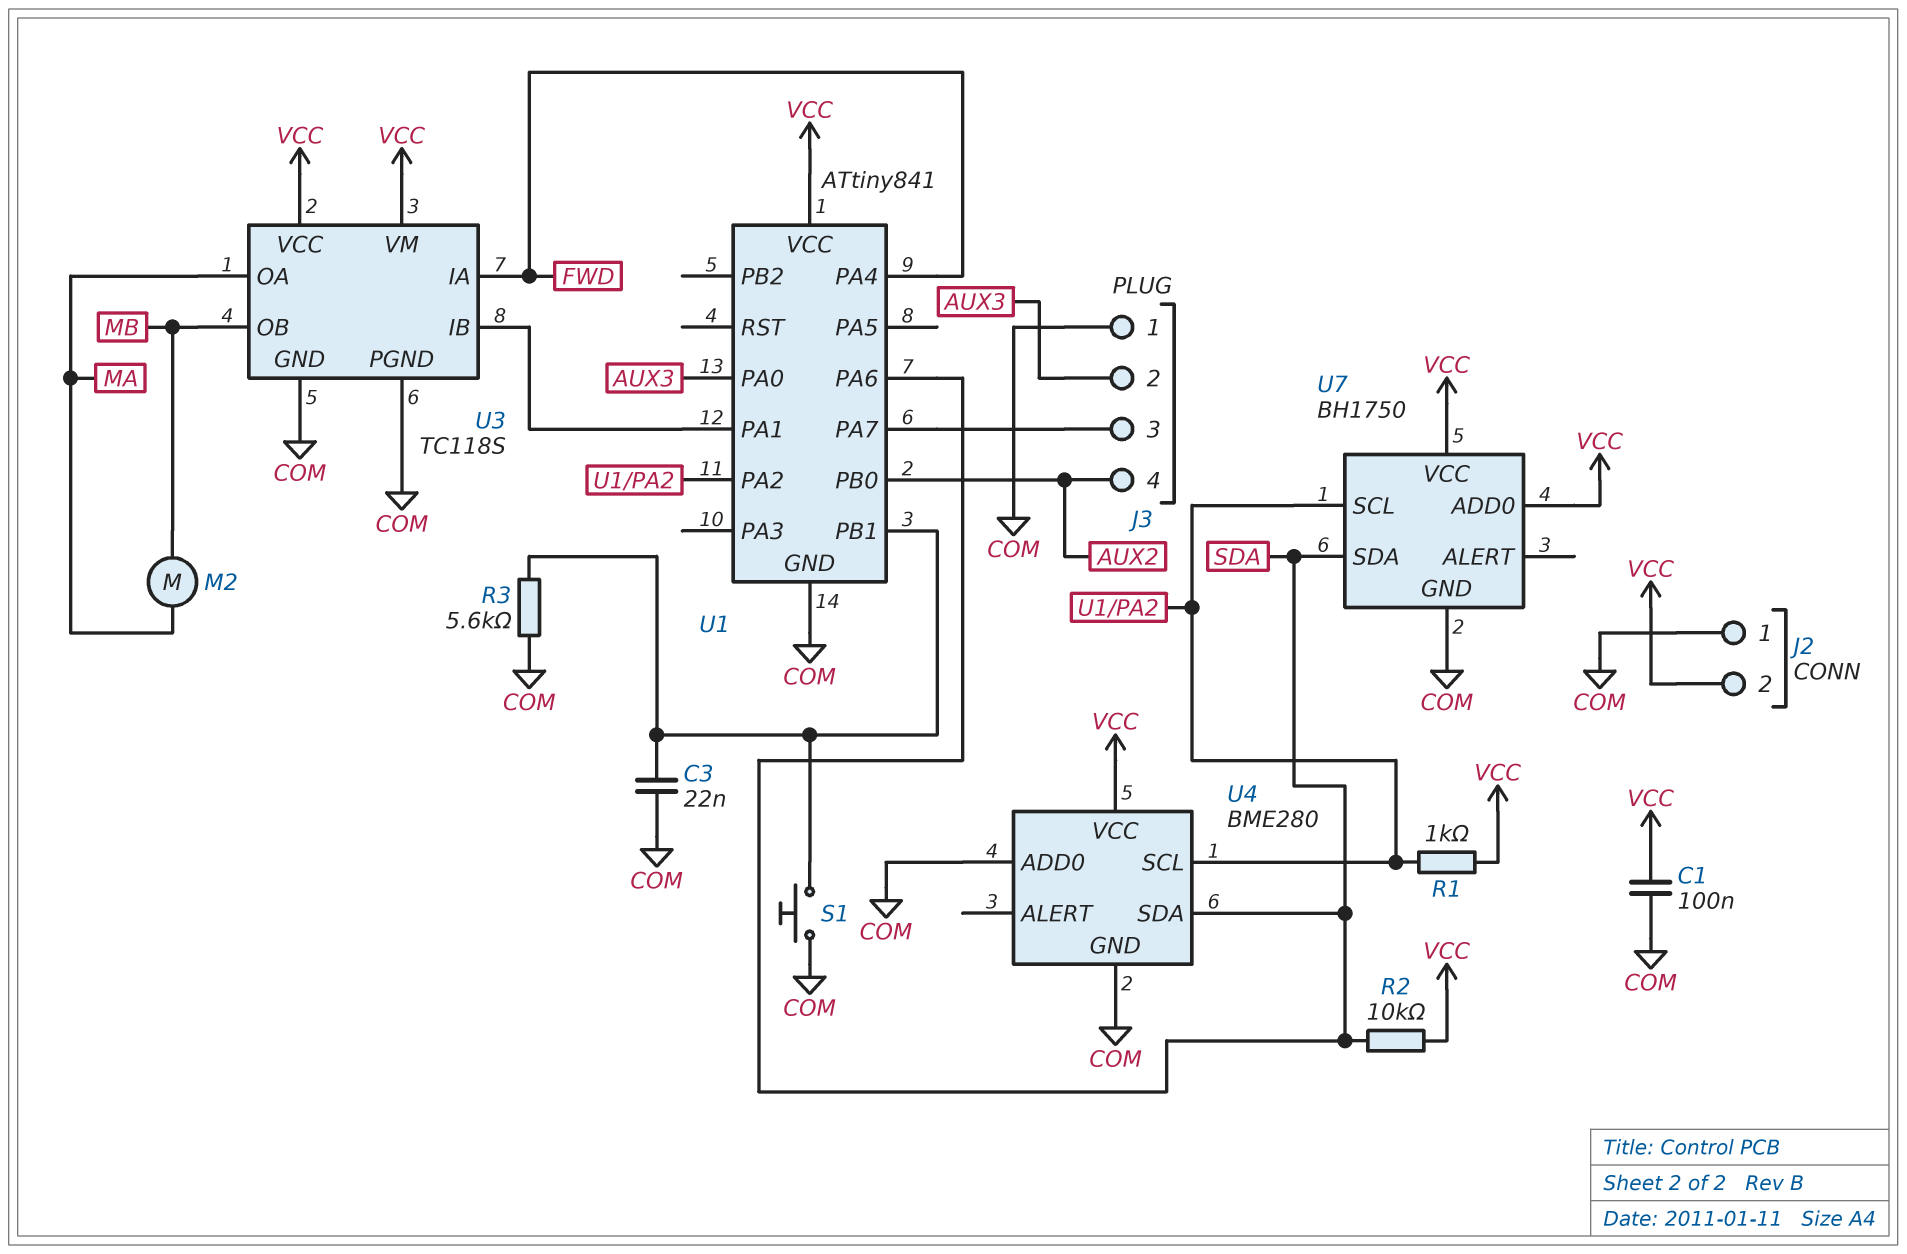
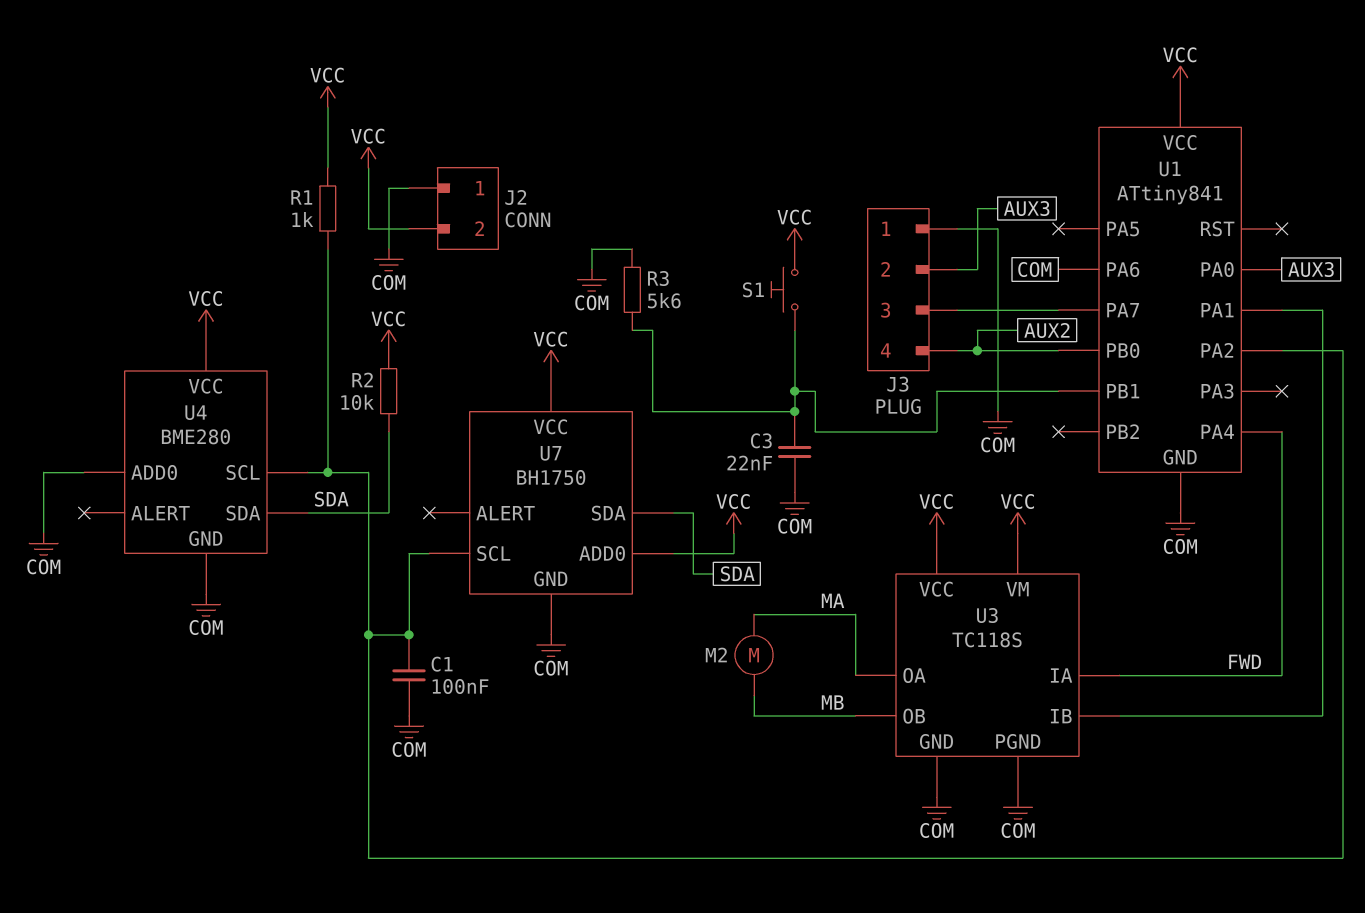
C1: 100nF (COM, VCC) -> 100nF (COM, U1/PA2)
S1: button (COM, U1/PB1) -> button (U1/PB1, VCC)
U1 pin PA6: SDA -> COM

